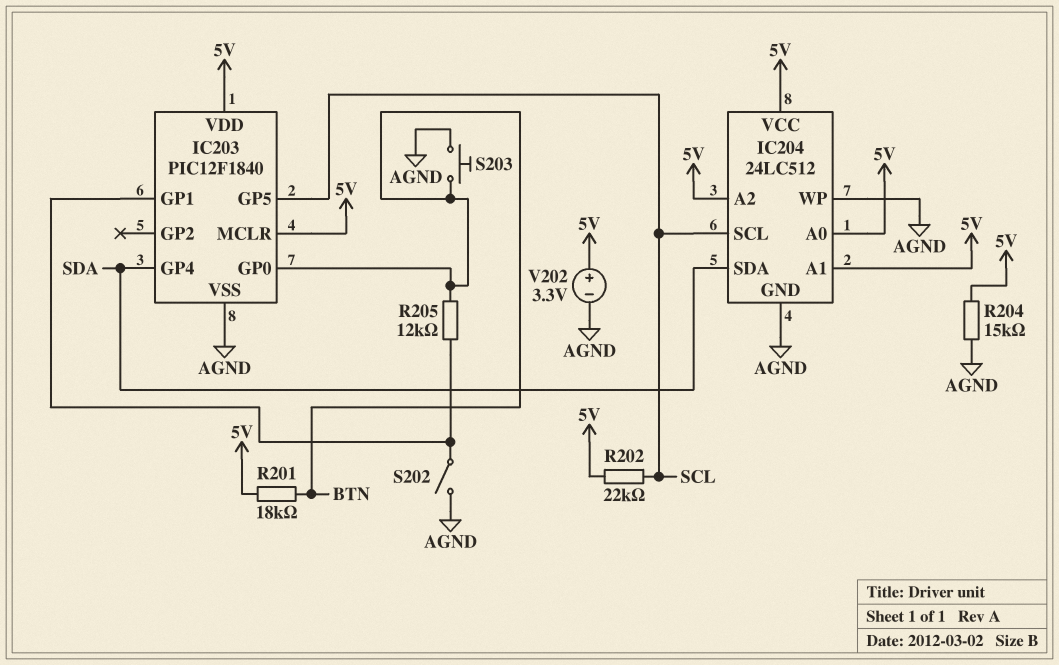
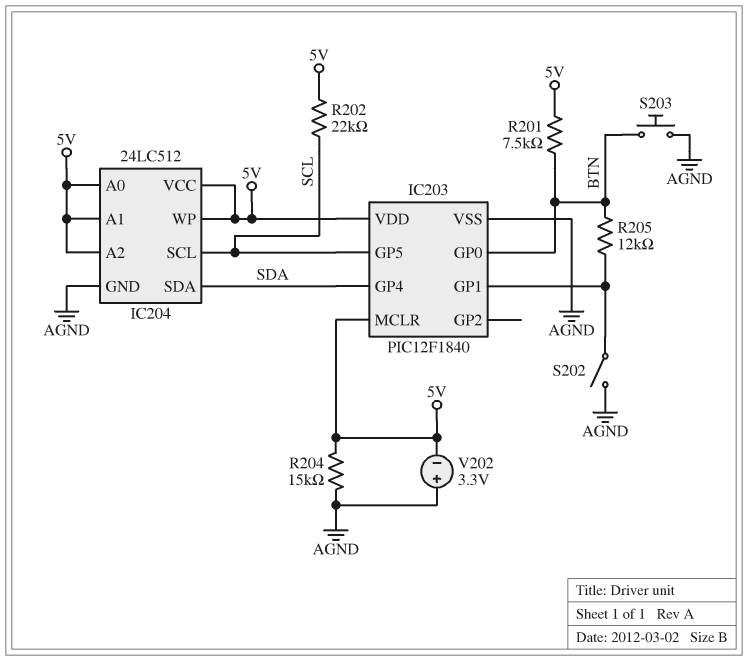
IC204 pin WP: AGND -> 5V
R201: 18k (5V, BTN) -> 7.5k (5V, BTN)
V202: 3.3V (plus 5V, minus AGND) -> 3.3V (plus AGND, minus 5V)

